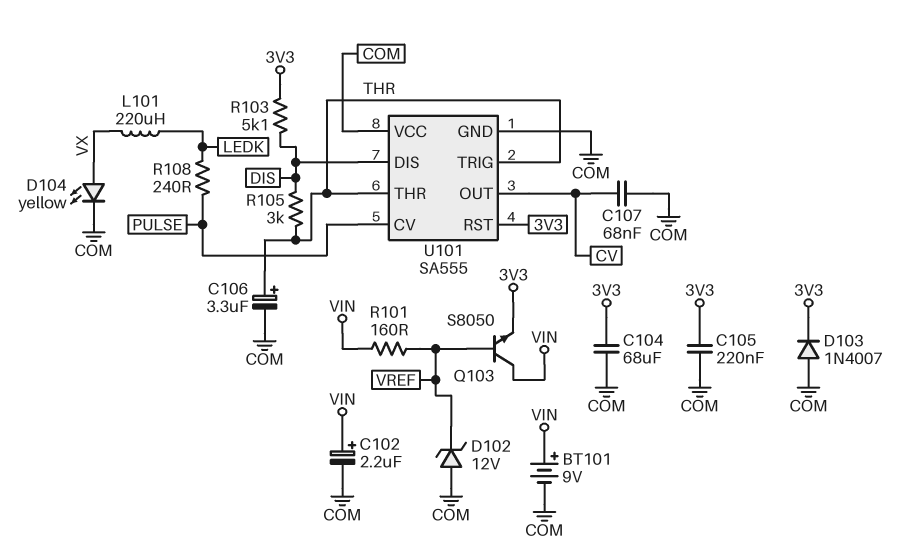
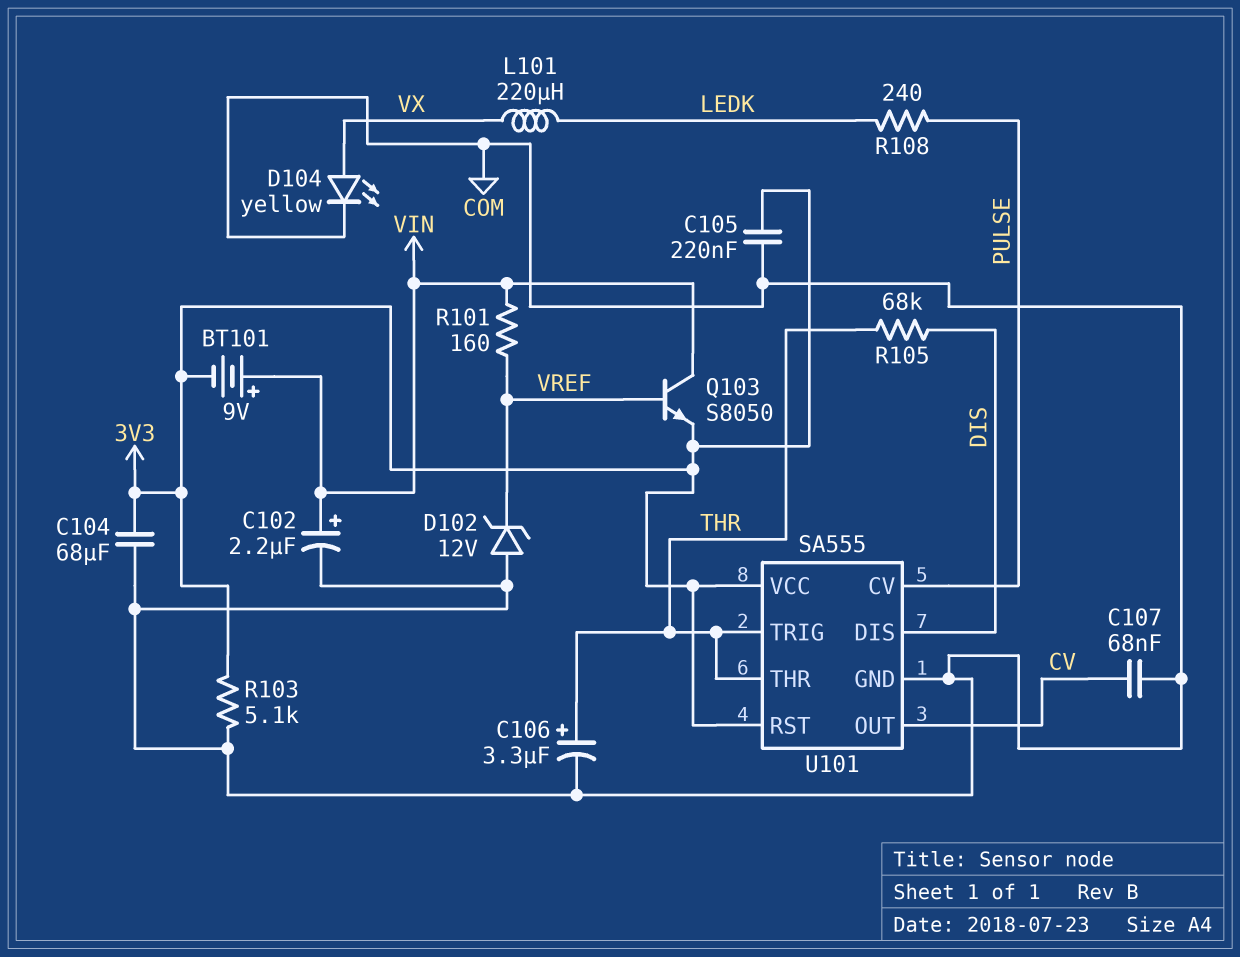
BT101: 9V (plus VIN, minus COM) -> 9V (plus VIN, minus 3V3)
D103: diode 1N4007 (A COM, K 3V3) -> none
R103: 5.1k (3V3, DIS) -> 5.1k (3V3, COM)
R105: 3k (DIS, THR) -> 68k (DIS, THR)
U101 pin VCC: COM -> 3V3

